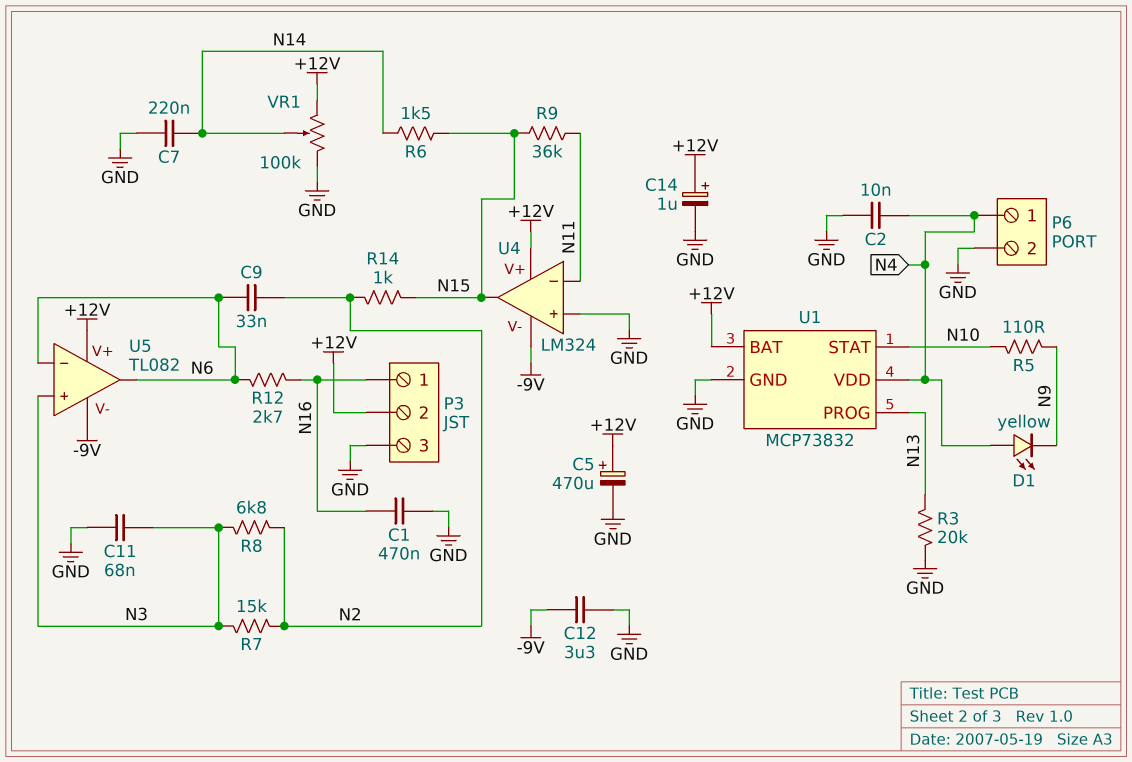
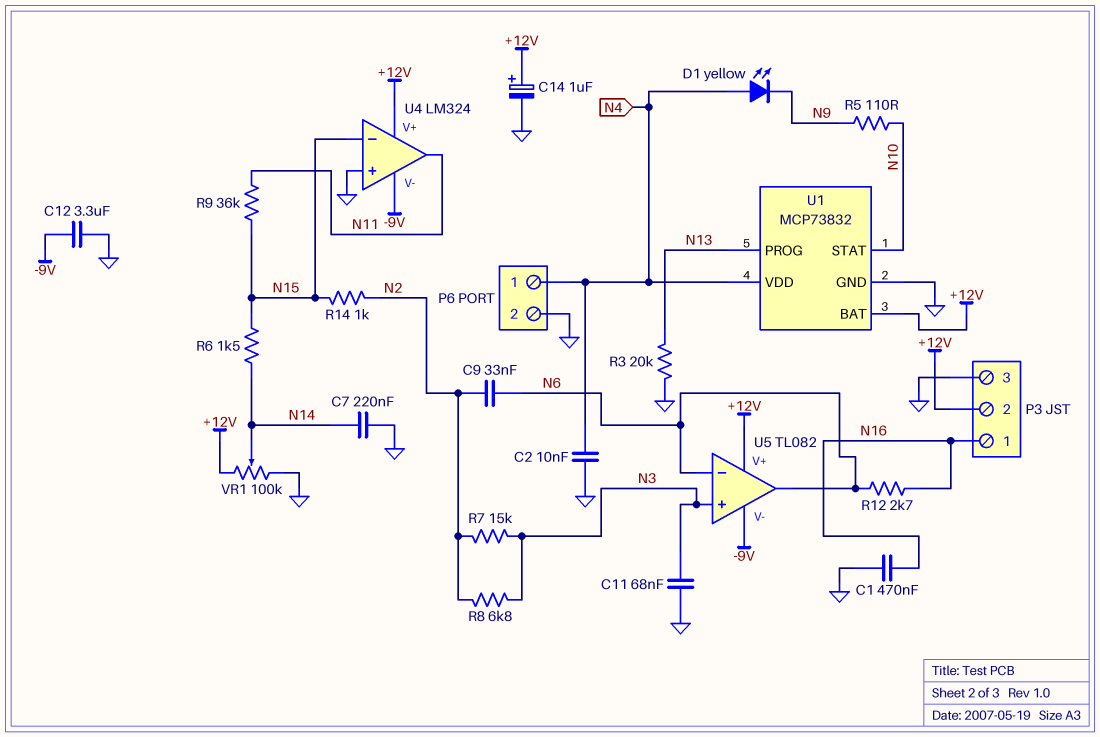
C5: 470uF (plus +12V, minus GND) -> none
U4 pin in-: N11 -> N15
U4 pin out: N15 -> N11

